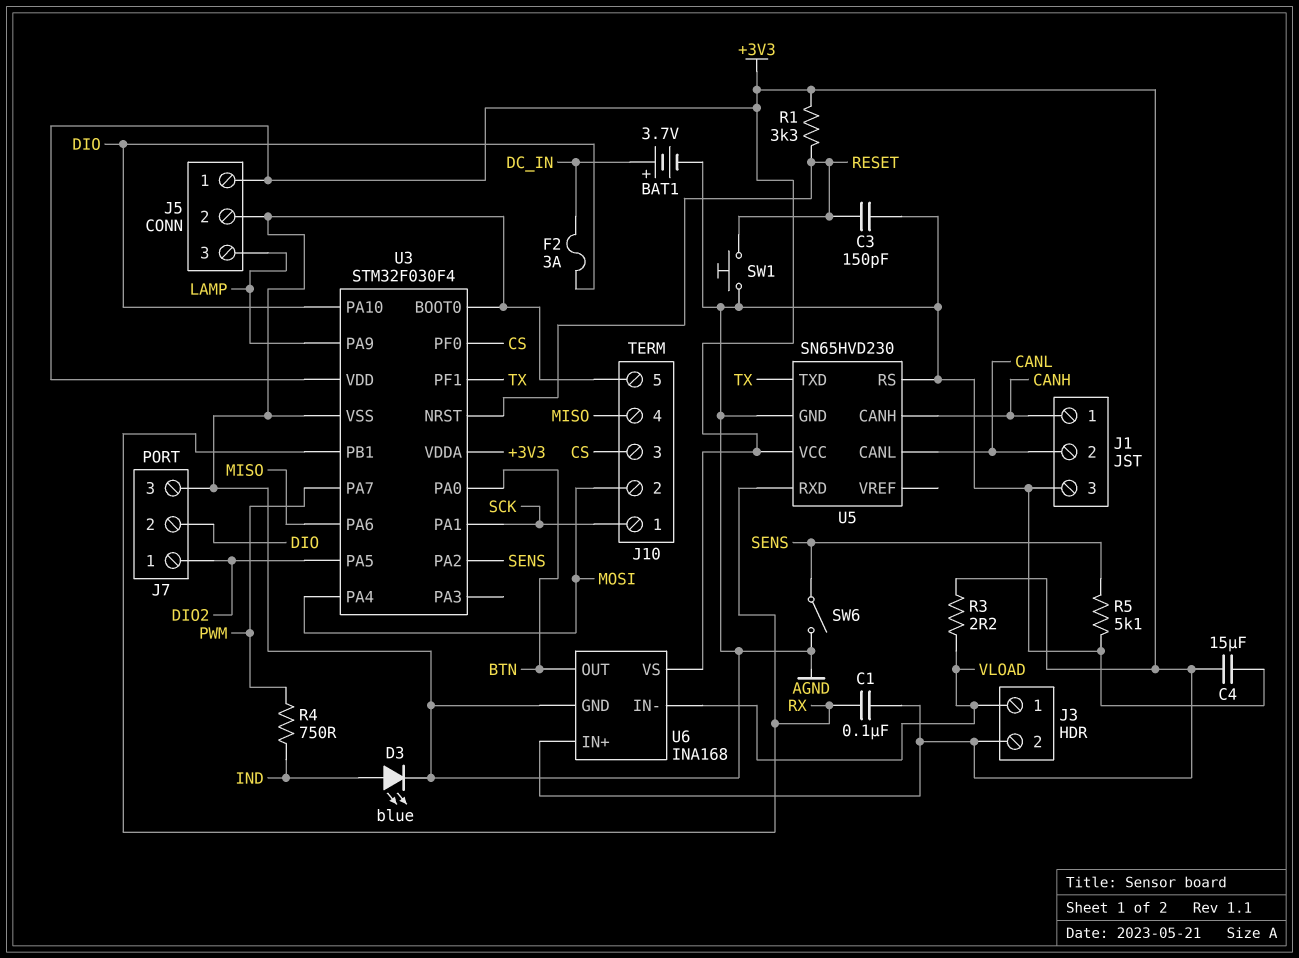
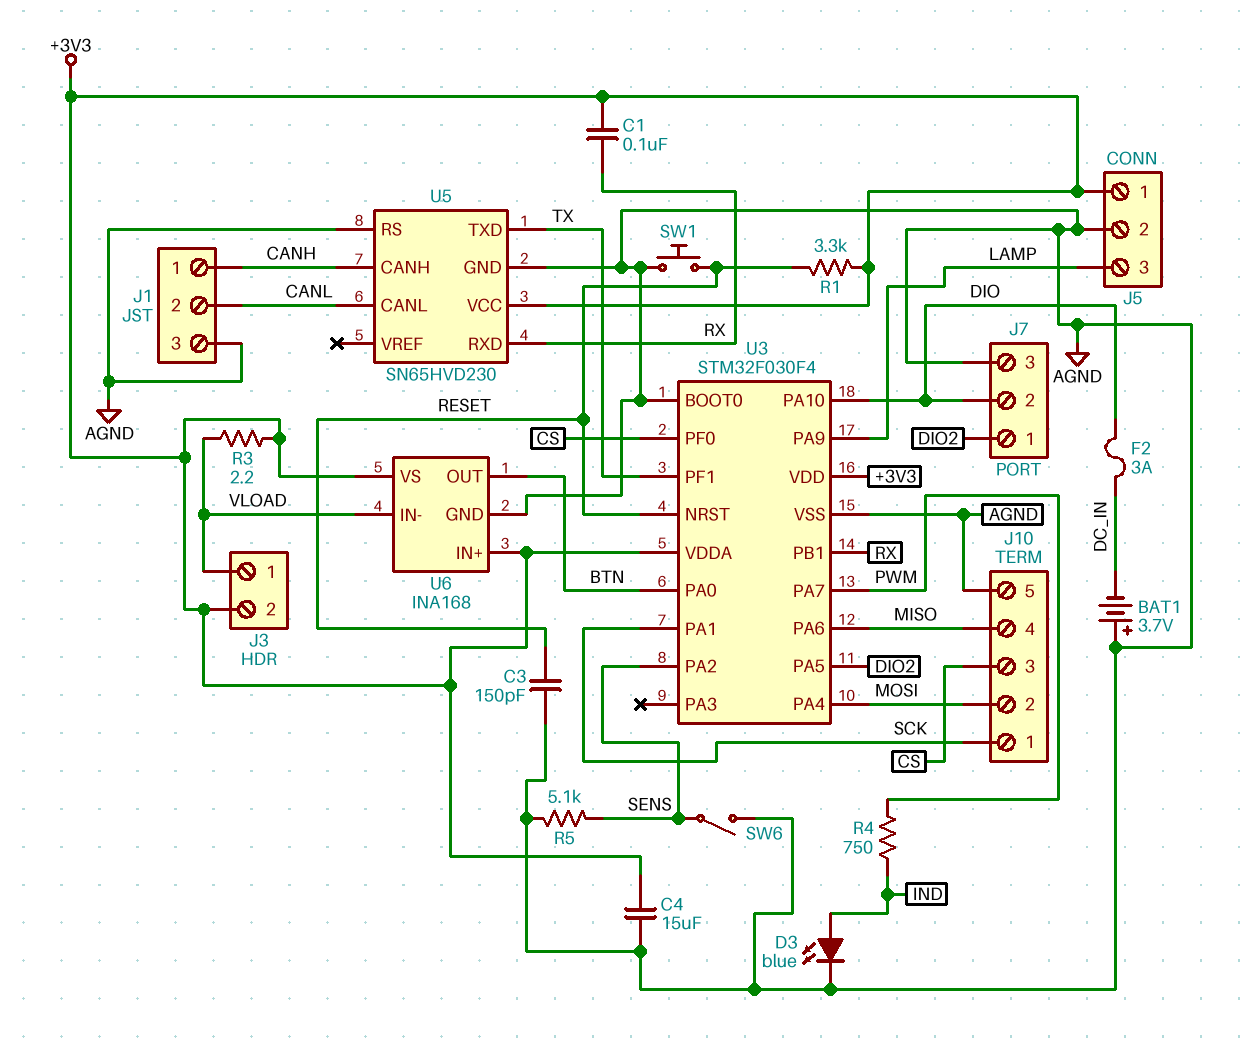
BAT1: 3.7V (plus DC_IN, minus AGND) -> 3.7V (plus AGND, minus DC_IN)

